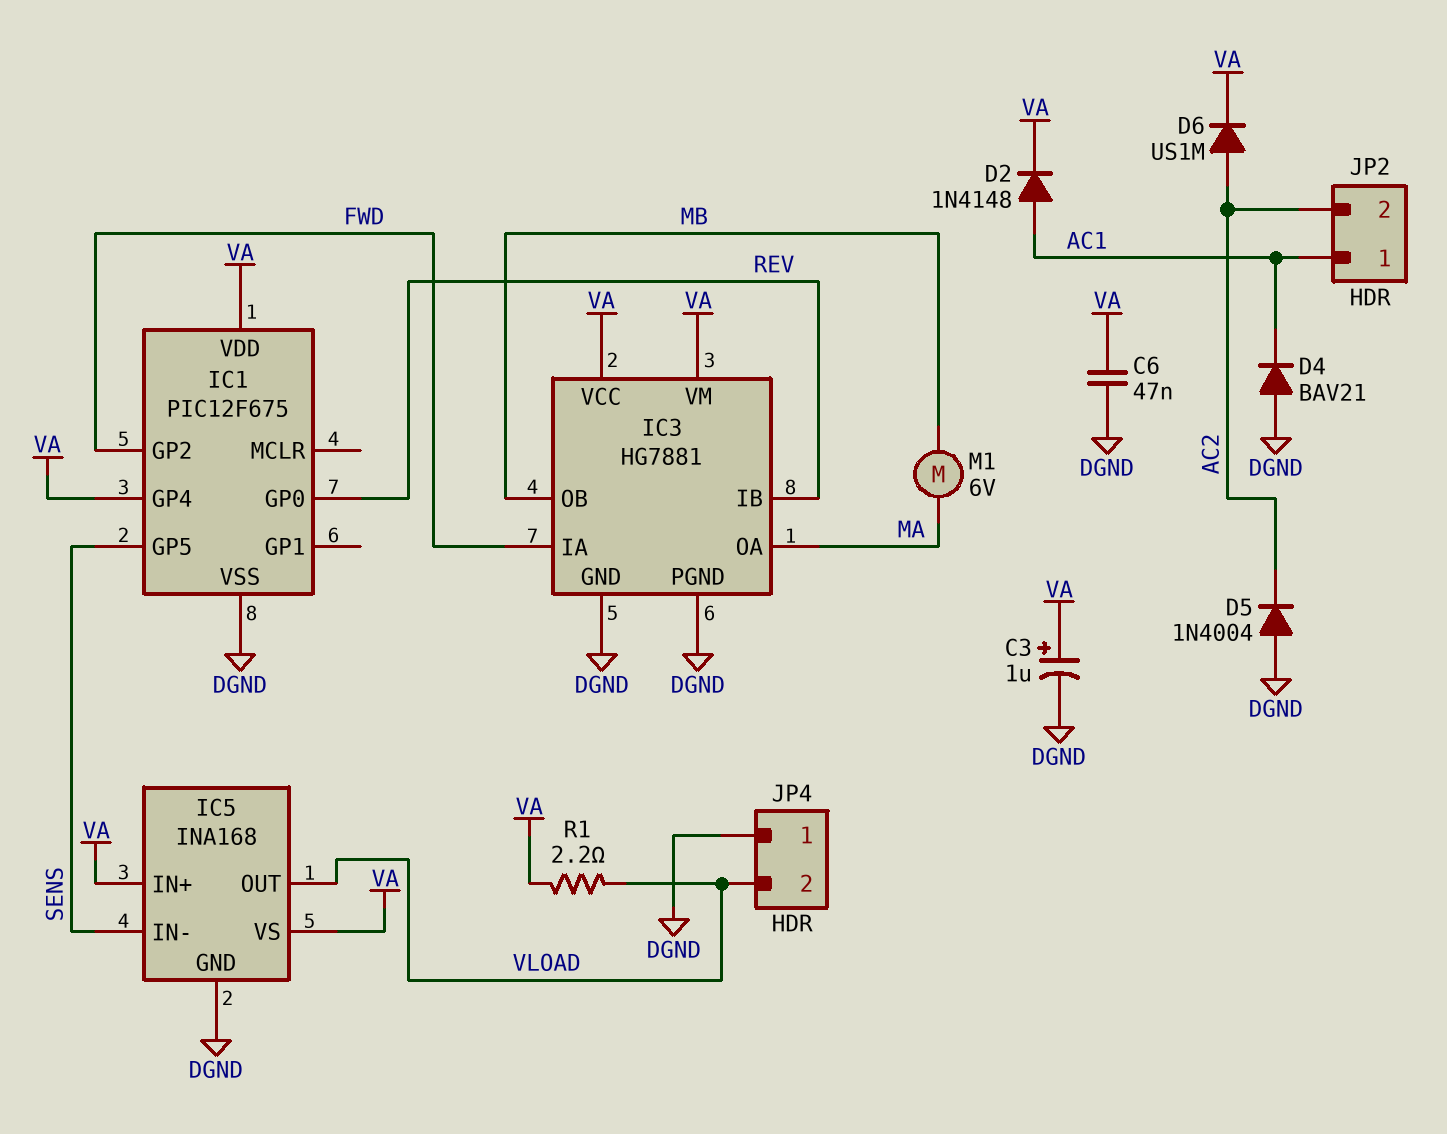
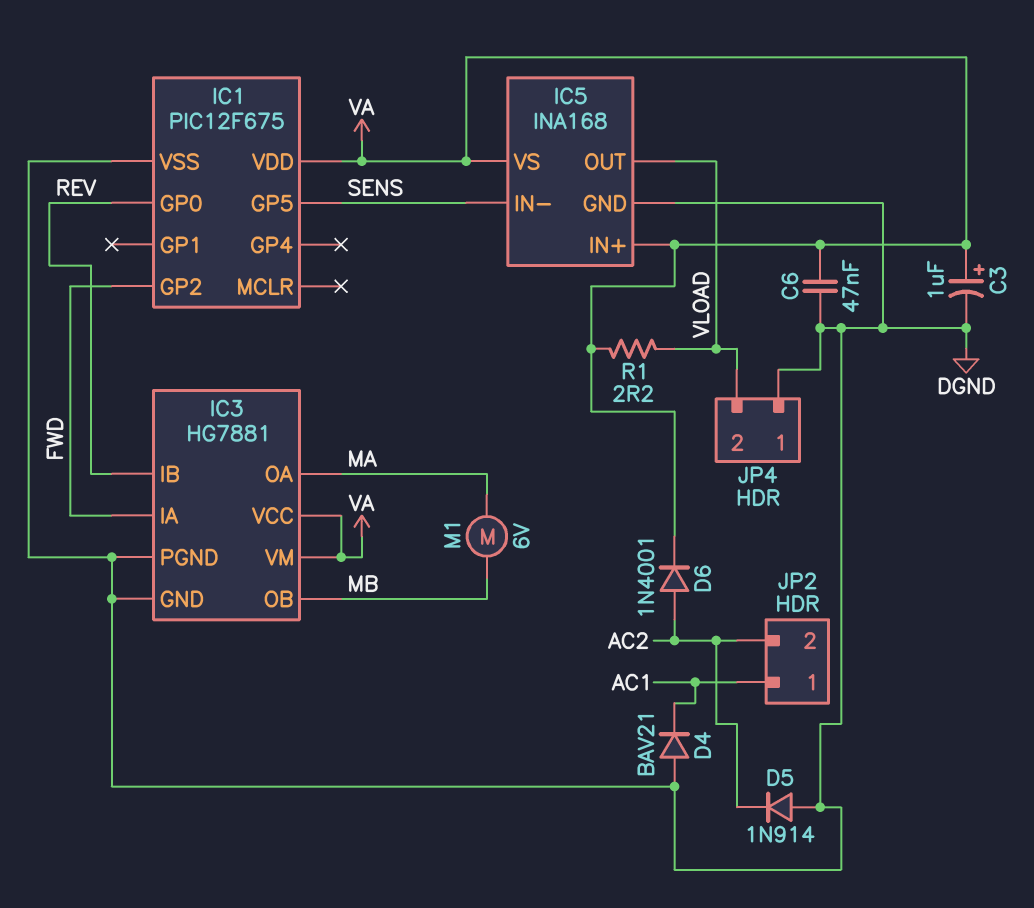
D2: diode 1N4148 (A AC1, K VA) -> none
D5: diode 1N4004 (A DGND, K AC2) -> diode 1N914 (A DGND, K AC2)
D6: diode US1M (A AC2, K VA) -> diode 1N4001 (A AC2, K VA)
IC1 pin GP4: VA -> none

